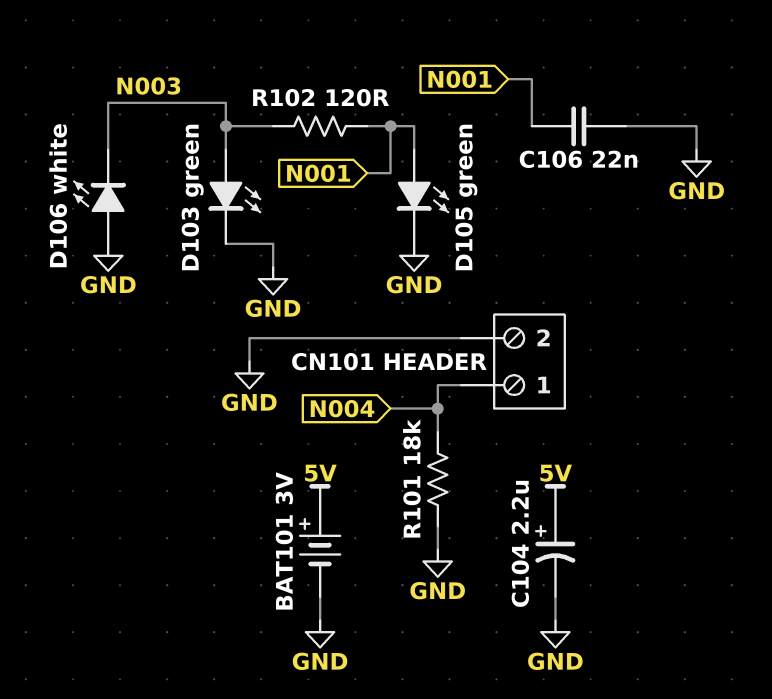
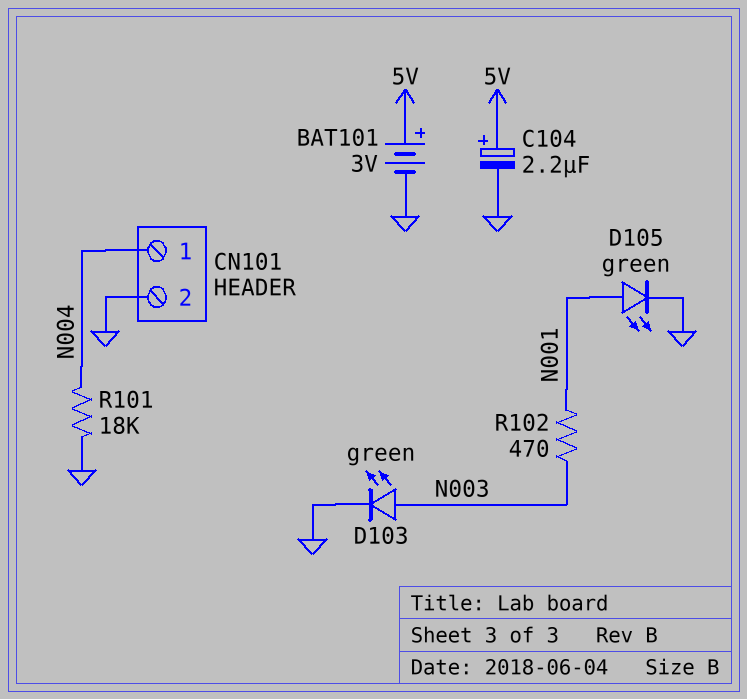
C106: 22nF (GND, N001) -> none
D106: LED white (A GND, K N003) -> none
R102: 120 (N001, N003) -> 470 (N001, N003)

